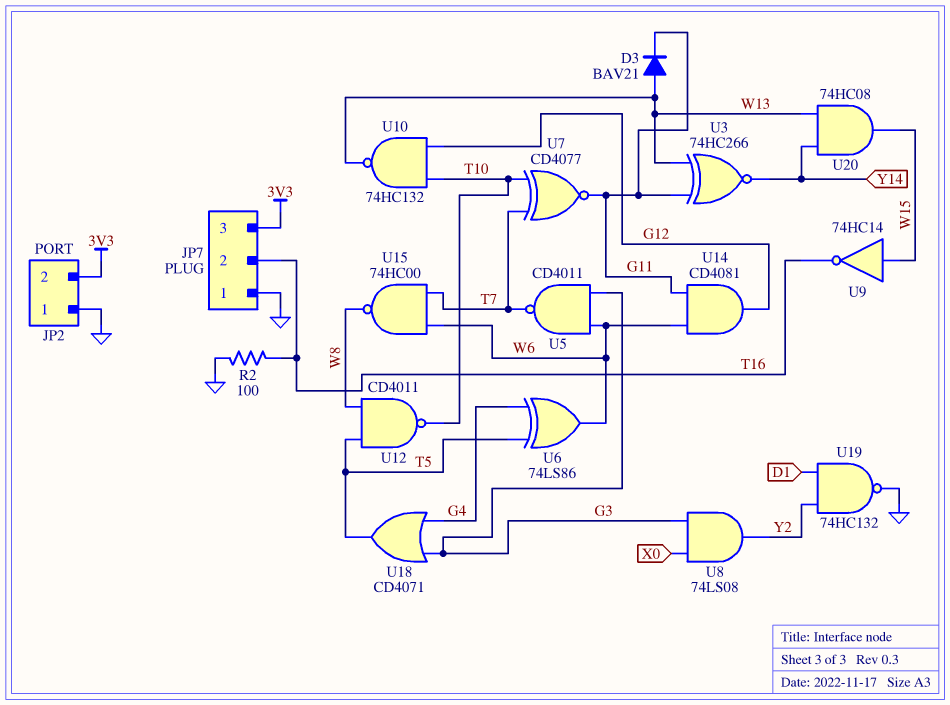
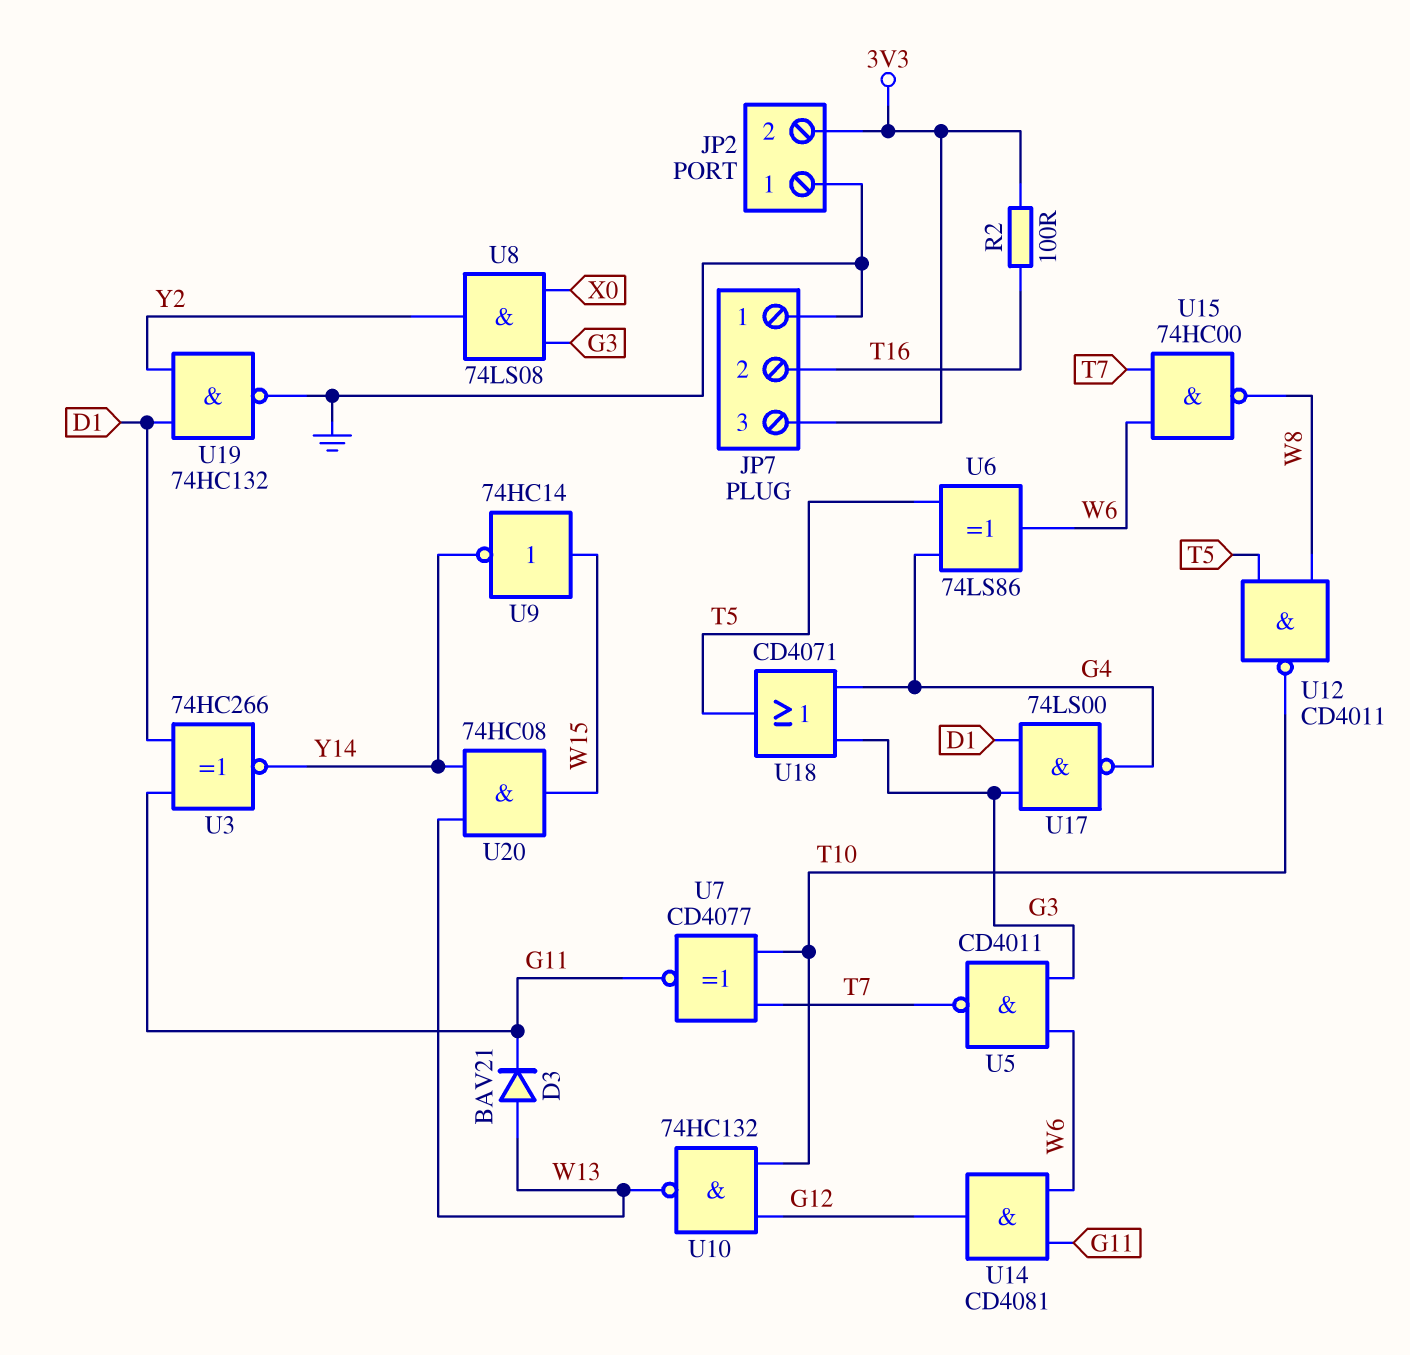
R2: 100 (GND, T16) -> 100 (3V3, T16)
U3: XNOR 74HC266 (in G11, in W13, out Y14) -> XNOR 74HC266 (in D1, in G11, out Y14)
U9: NOT 74HC14 (in W15, out T16) -> NOT 74HC14 (in W15, out Y14)
U17: none -> NAND 74LS00 (in D1, in G3, out G4)

